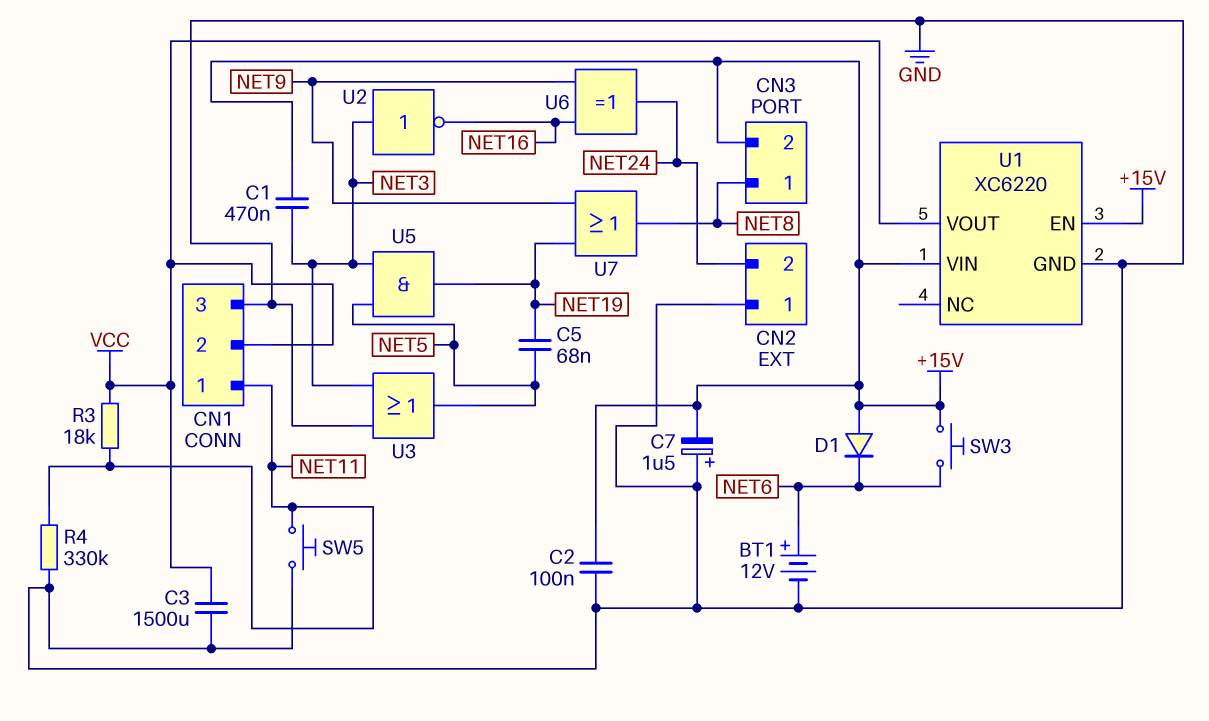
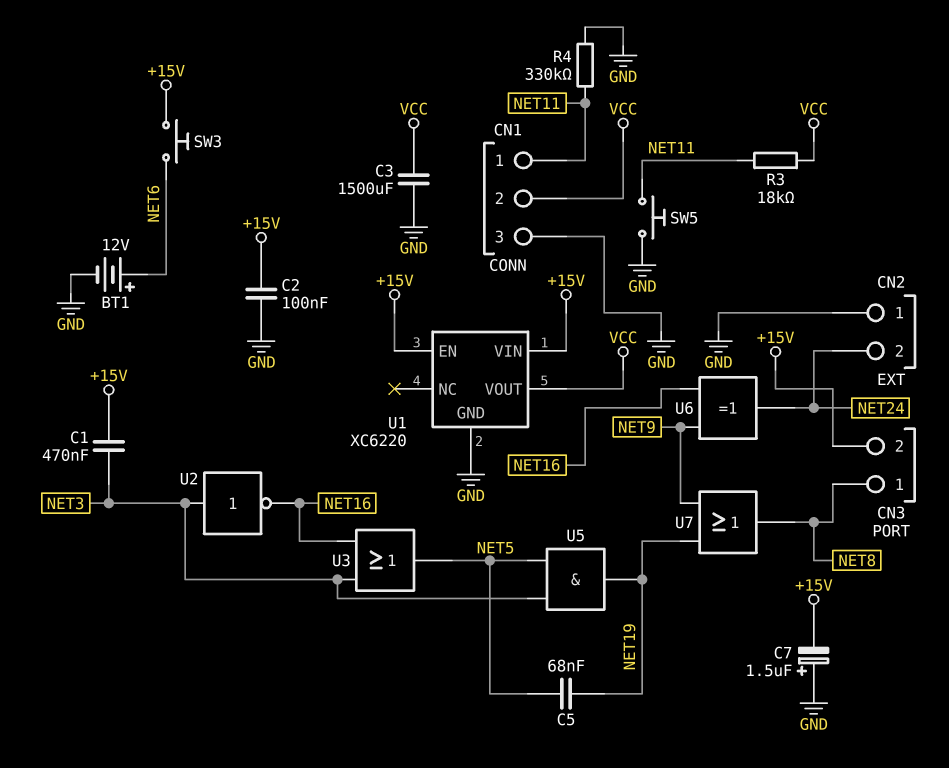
D1: diode (A +15V, K NET6) -> none
U3: OR (in GND, in NET3, out NET5) -> OR (in NET3, in NET16, out NET5)

